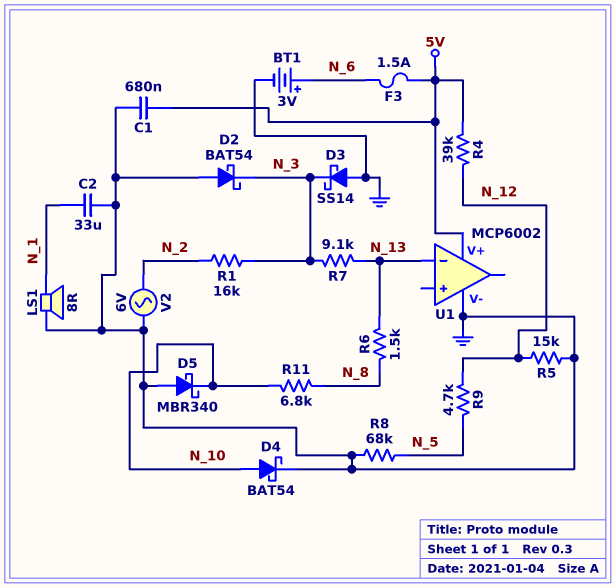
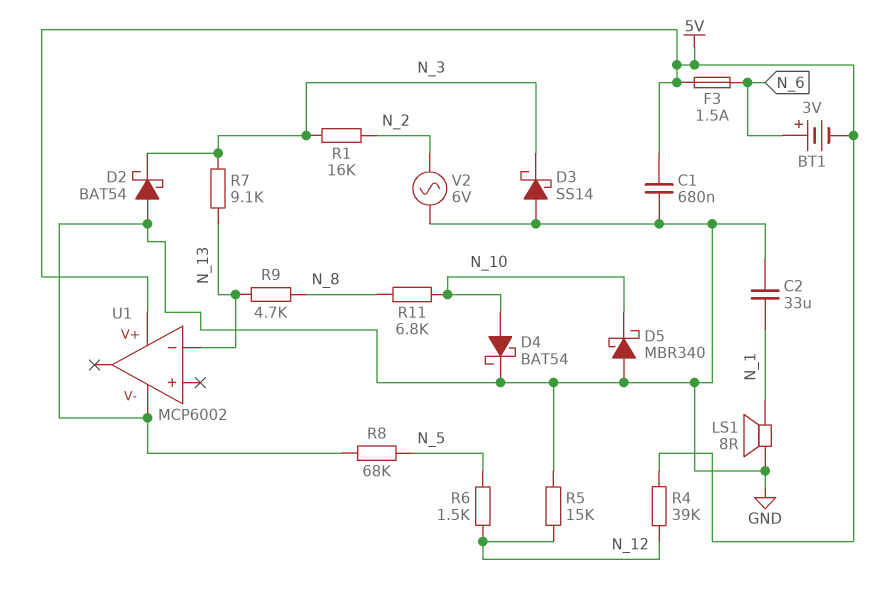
BT1: 3V (plus N_6, minus GND) -> 3V (plus N_6, minus 5V)
R6: 1.5k (N_8, N_13) -> 1.5k (N_5, N_12)
R9: 4.7k (N_5, N_12) -> 4.7k (N_8, N_13)

